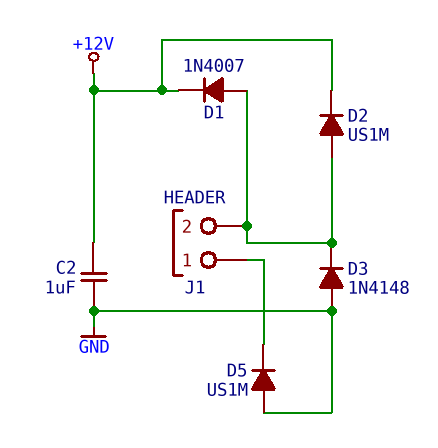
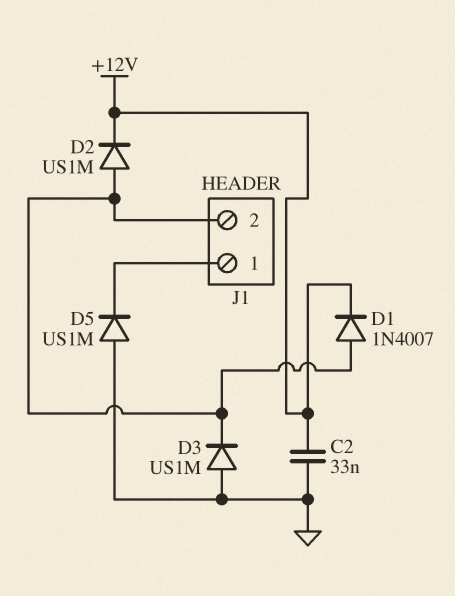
C2: 1uF (+12V, GND) -> 33nF (+12V, GND)
D3: diode 1N4148 (A GND, K J1/2) -> diode US1M (A GND, K J1/2)

